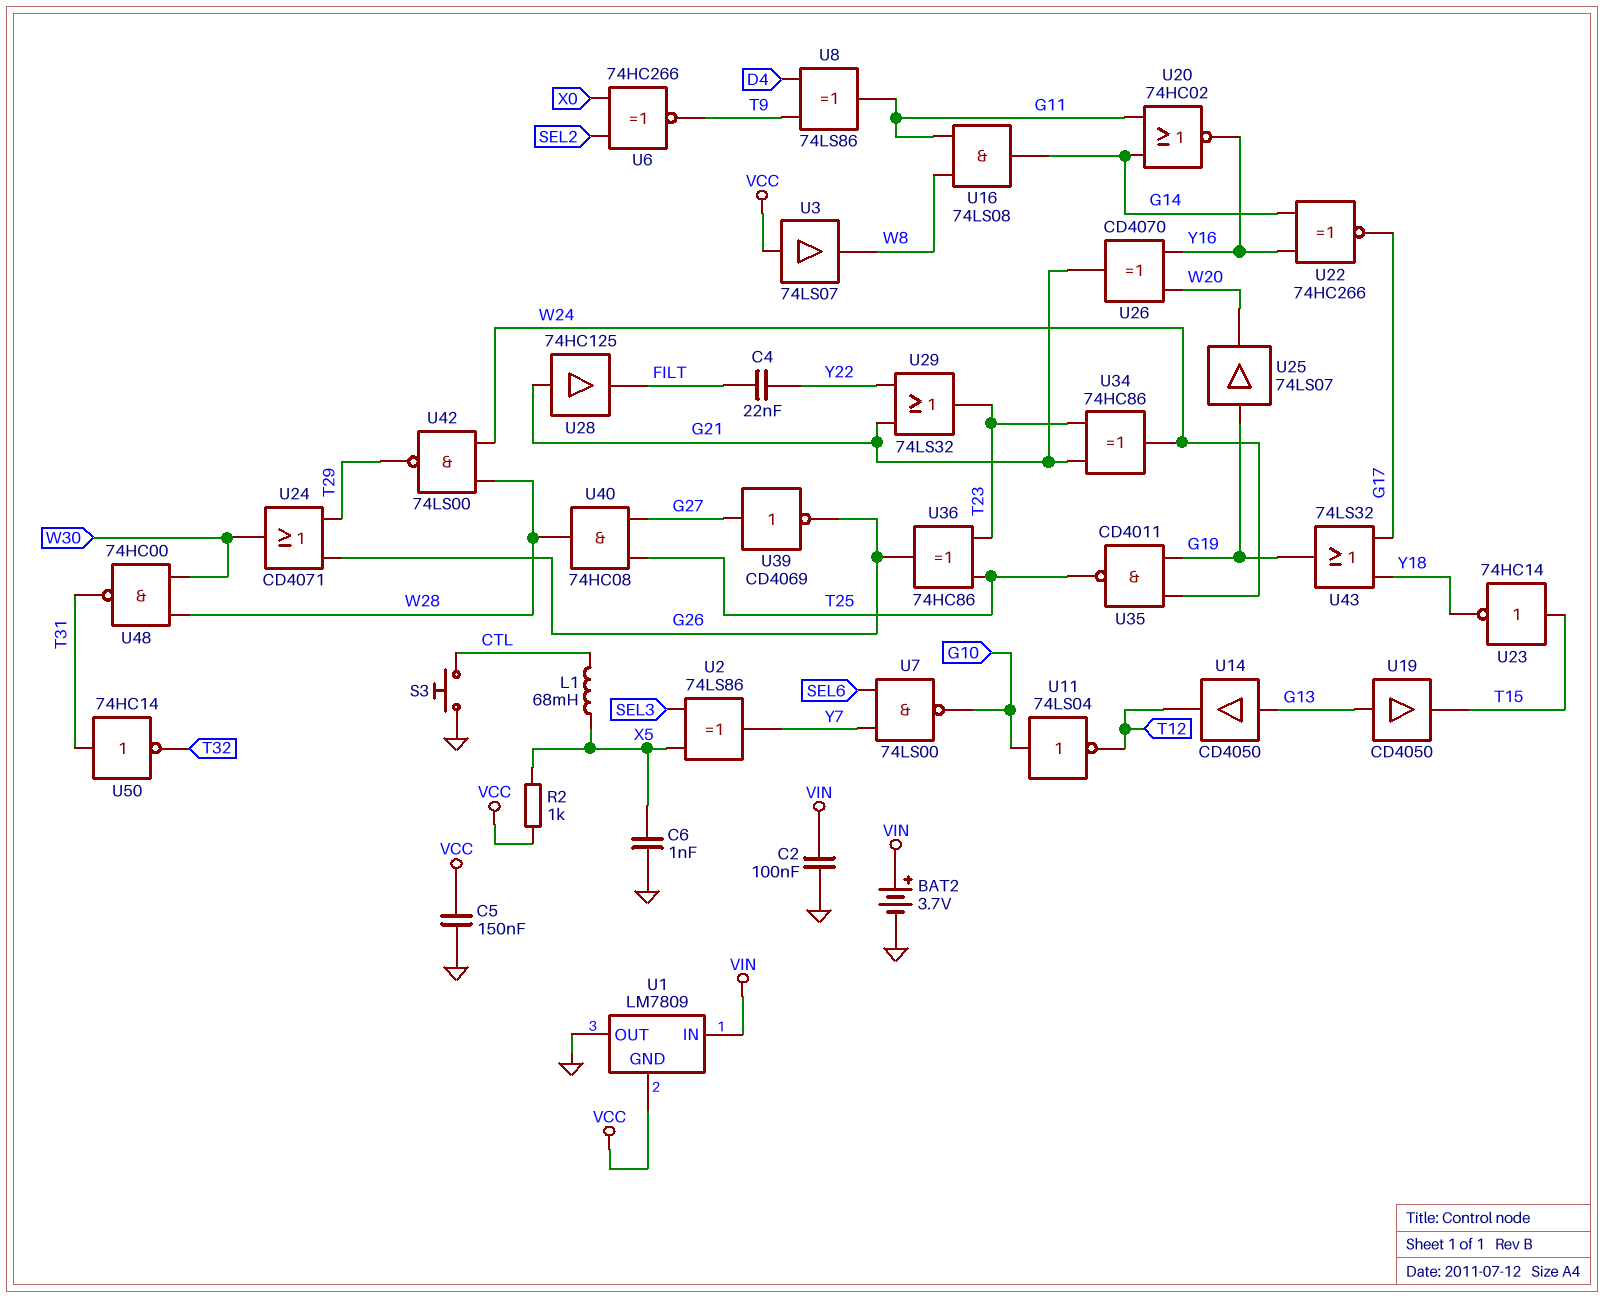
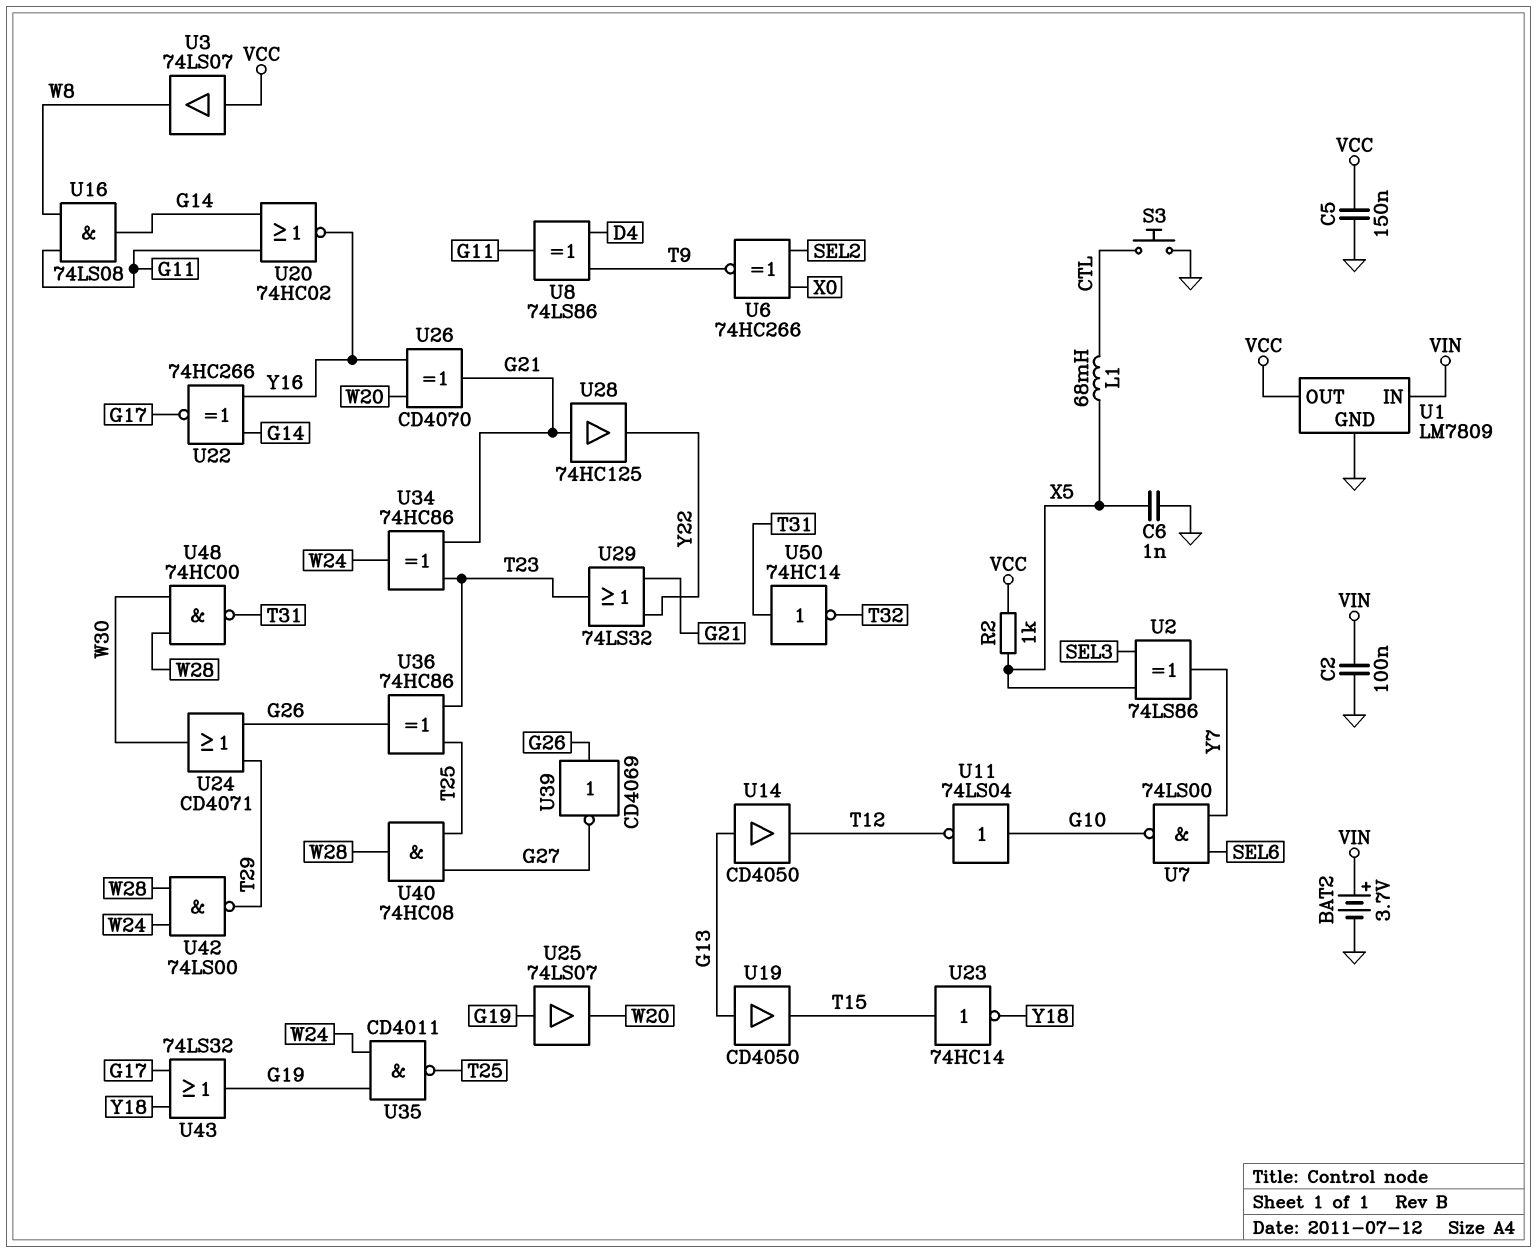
C4: 22nF (FILT, Y22) -> none
U1 pin GND: VCC -> GND
U1 pin OUT: GND -> VCC
U28: buffer 74HC125 (in G21, out FILT) -> buffer 74HC125 (in G21, out Y22)
U39: NOT CD4069 (in G27, out G26) -> NOT CD4069 (in G26, out G27)

